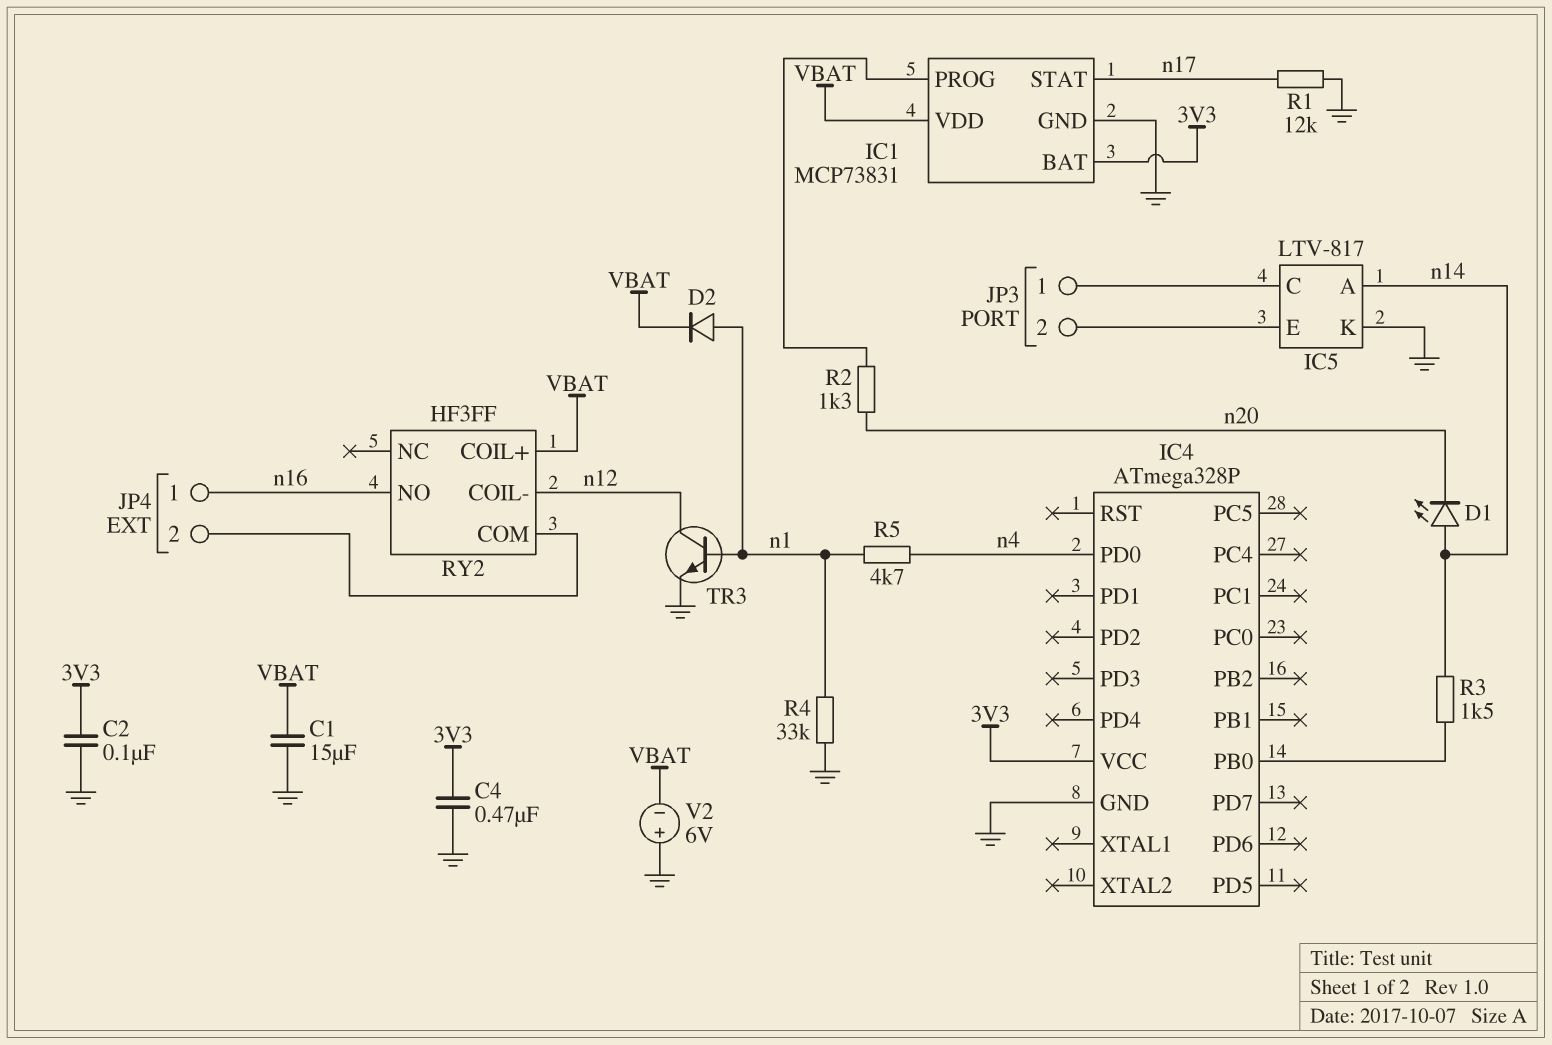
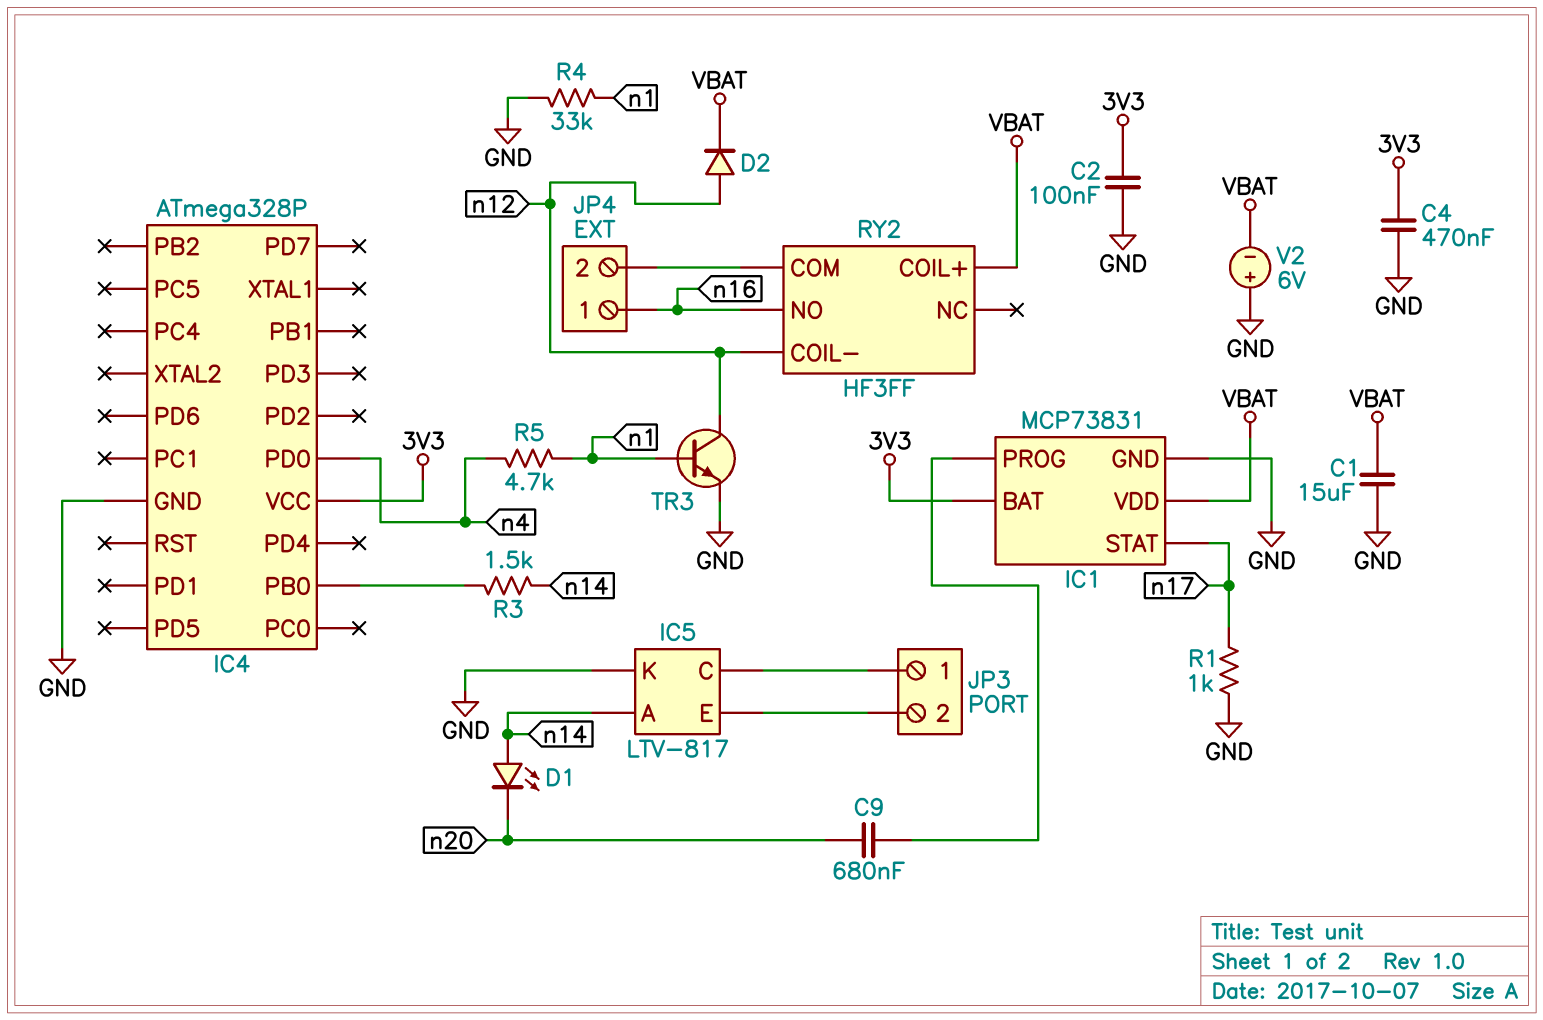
C9: none -> 680nF (IC1/PROG, n20)
D2: diode (A n1, K VBAT) -> diode (A n12, K VBAT)
R1: 12k (GND, n17) -> 1k (GND, n17)
R2: 1.3k (IC1/PROG, n20) -> none

